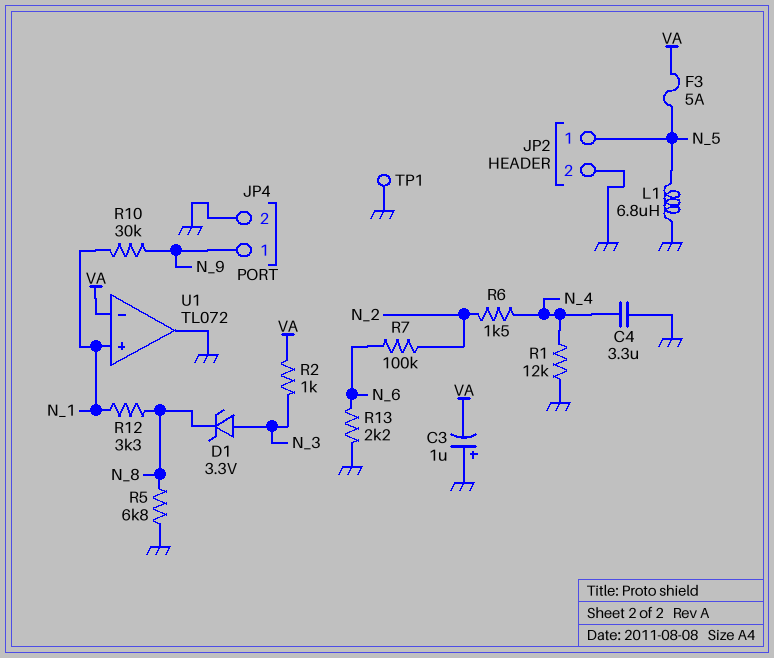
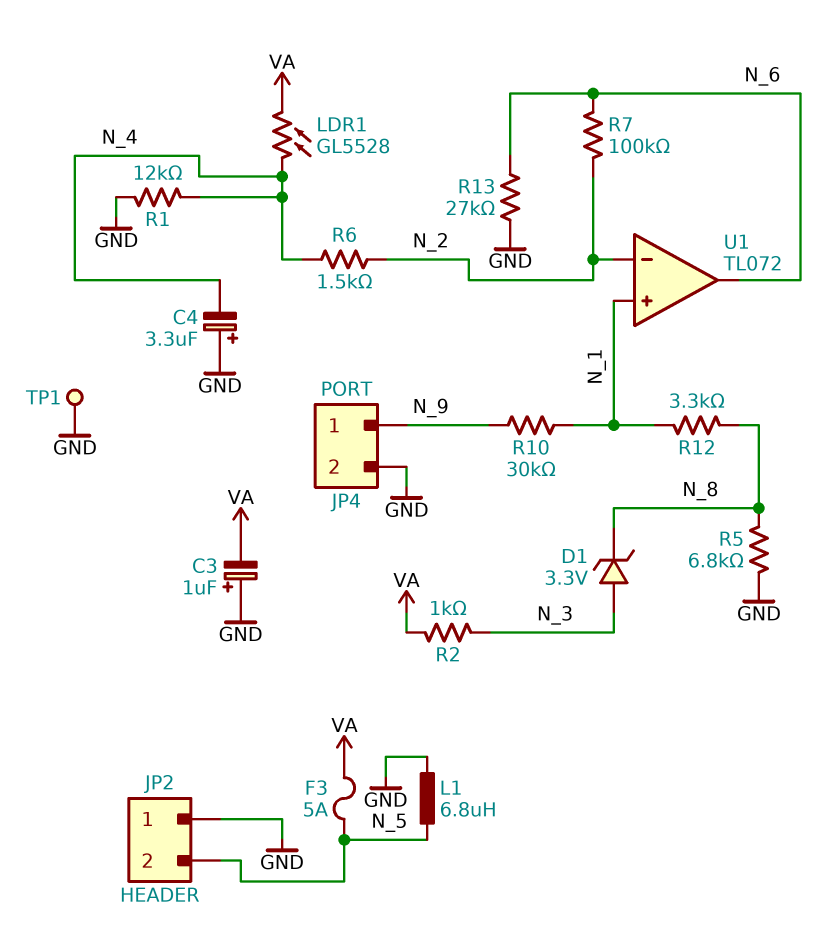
C4: 3.3uF (GND, N_4) -> 3.3uF (plus GND, minus N_4)
JP2 pin 1: N_5 -> GND
JP2 pin 2: GND -> N_5
LDR1: none -> GL5528 (N_4, VA)
R13: 2.2k (GND, N_6) -> 27k (GND, N_6)
U1 pin in-: VA -> N_2
U1 pin out: GND -> N_6

